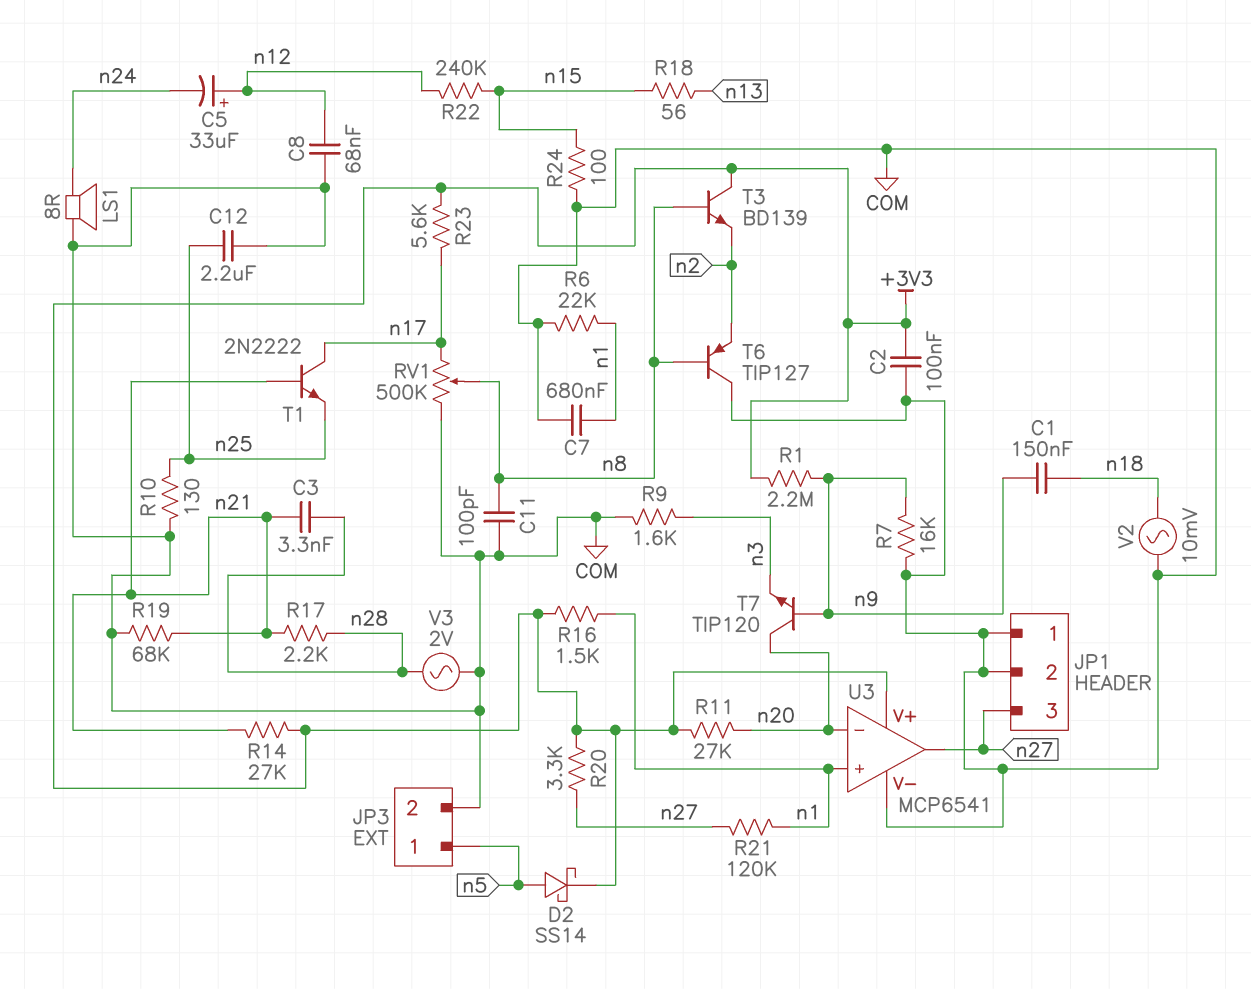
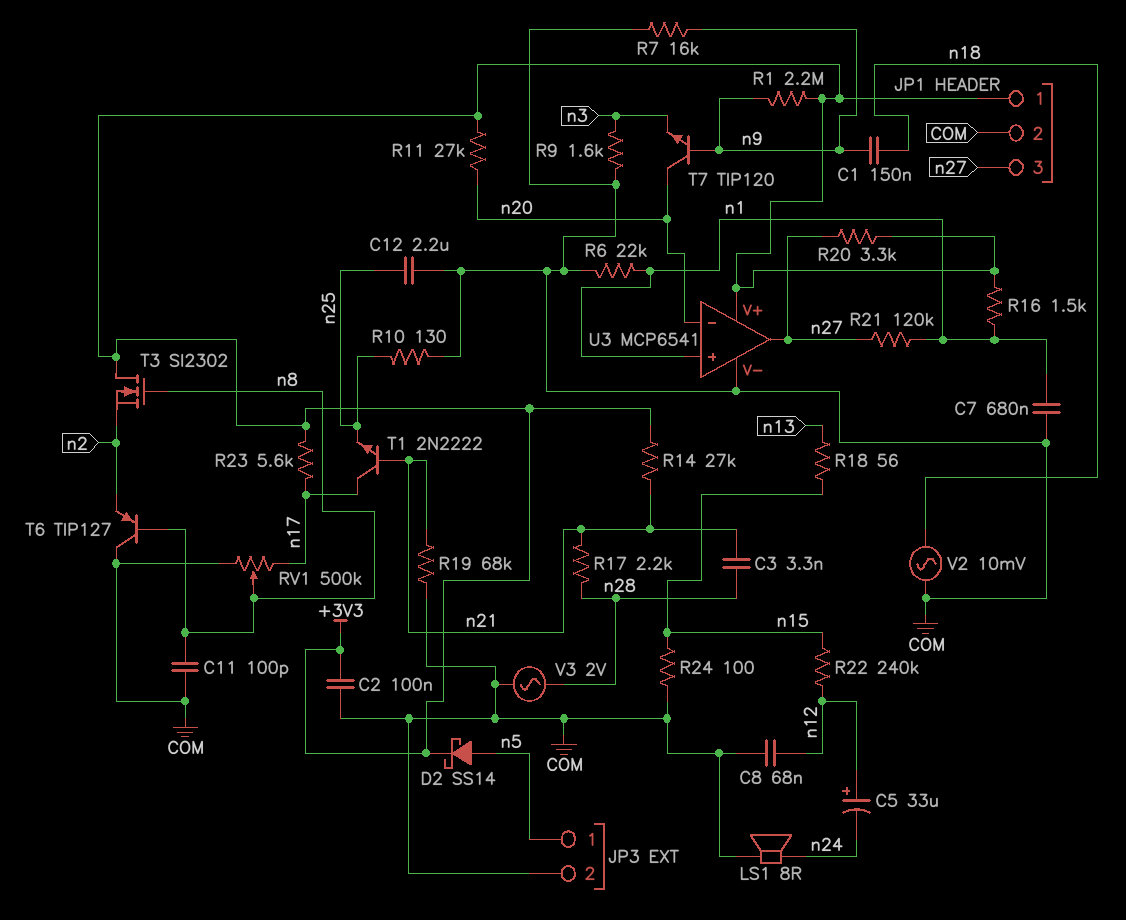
JP1 pin 1: COM -> +3V3
T3: NPN BD139 (B n8, C +3V3, E n2) -> NMOS SI2302 (G n8, D +3V3, S n2)

